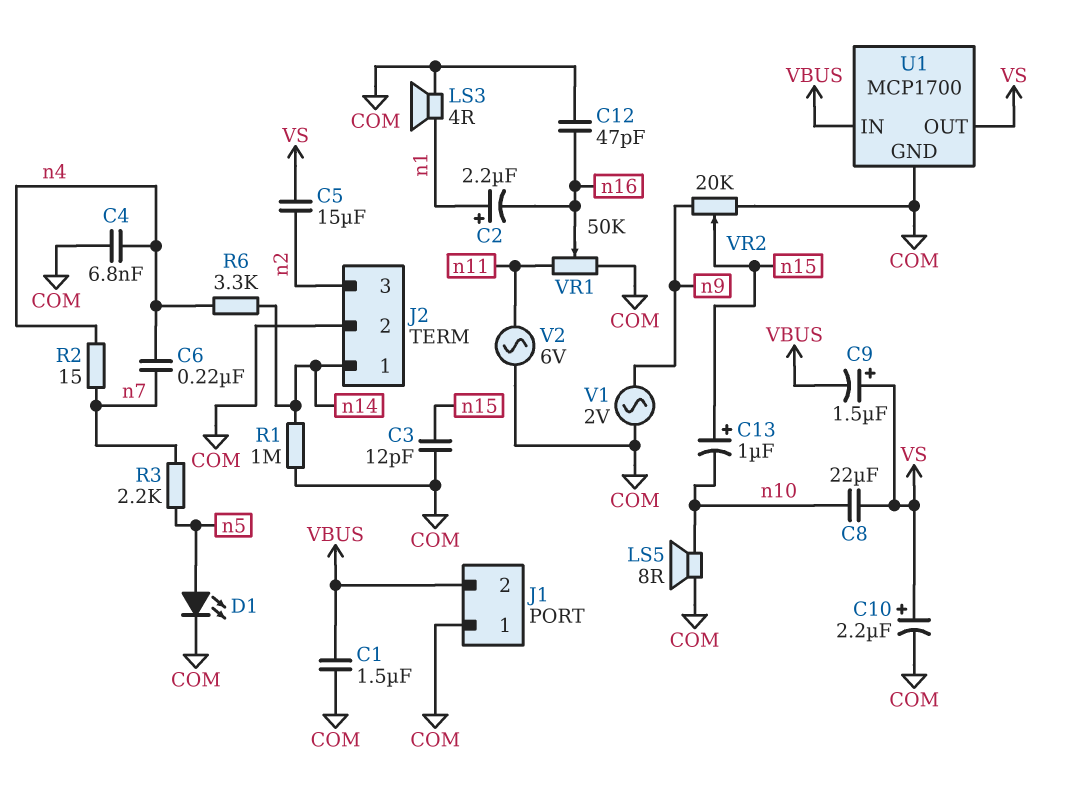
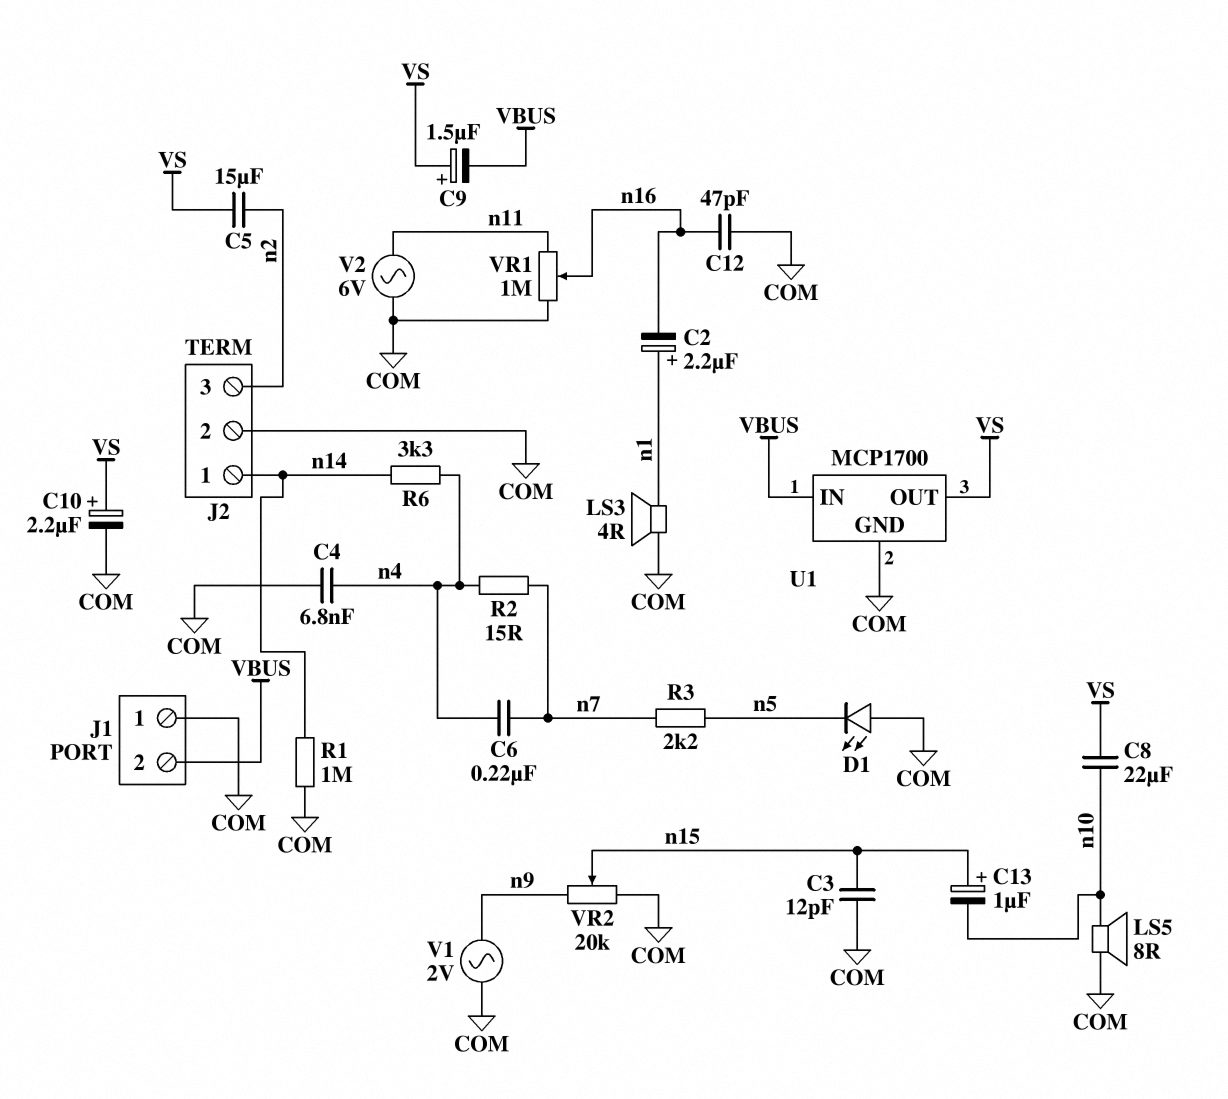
C1: 1.5uF (COM, VBUS) -> none
D1: LED (A n5, K COM) -> LED (A COM, K n5)
VR1: 50k (COM, n11, wiper n16) -> 1M (COM, n11, wiper n16)

